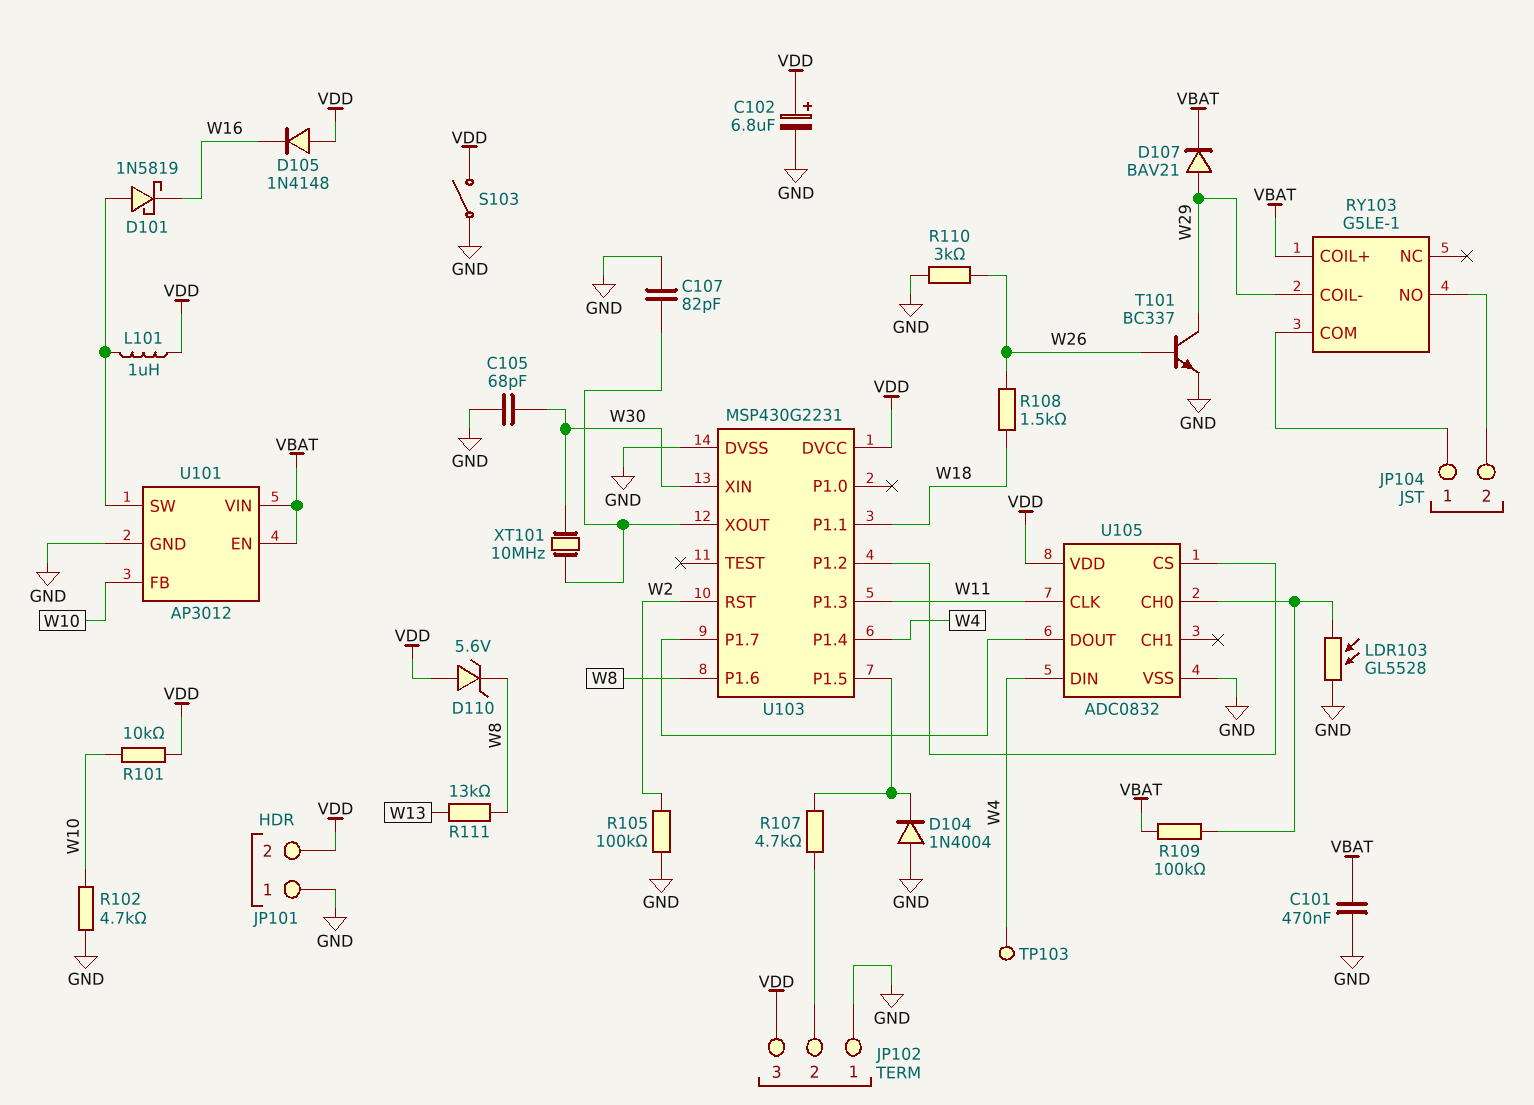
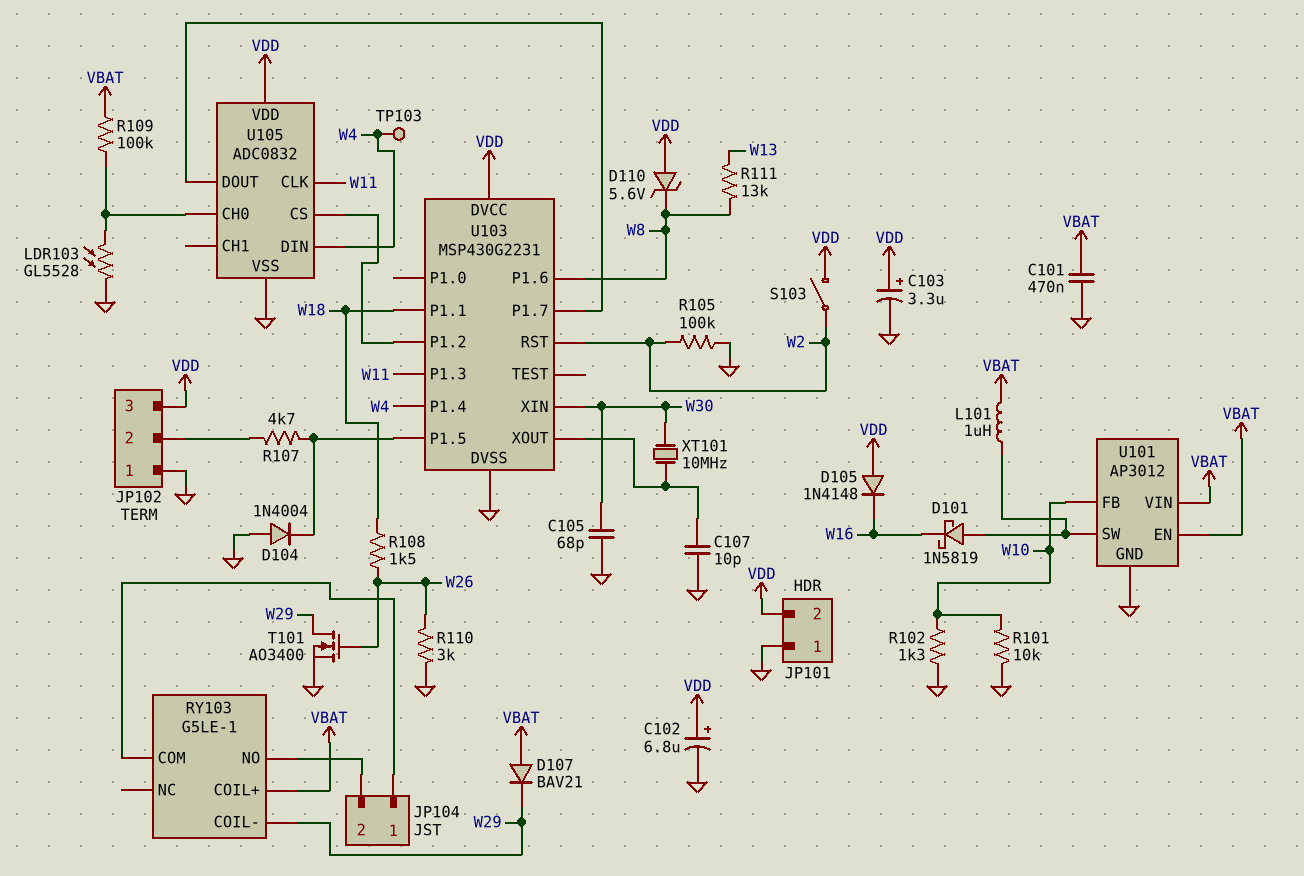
C103: none -> 3.3uF (plus VDD, minus GND)
C107: 82pF (GND, U103/XOUT) -> 10pF (GND, U103/XOUT)
D107: diode BAV21 (A W29, K VBAT) -> diode BAV21 (A VBAT, K W29)
L101: 1uH (U101/SW, VDD) -> 1uH (U101/SW, VBAT)
R101: 10k (VDD, W10) -> 10k (GND, W10)
R102: 4.7k (GND, W10) -> 1.3k (GND, W10)
S103: switch (GND, VDD) -> switch (VDD, W2)
T101: NPN BC337 (B W26, C W29, E GND) -> NMOS AO3400 (G W26, D W29, S GND)

